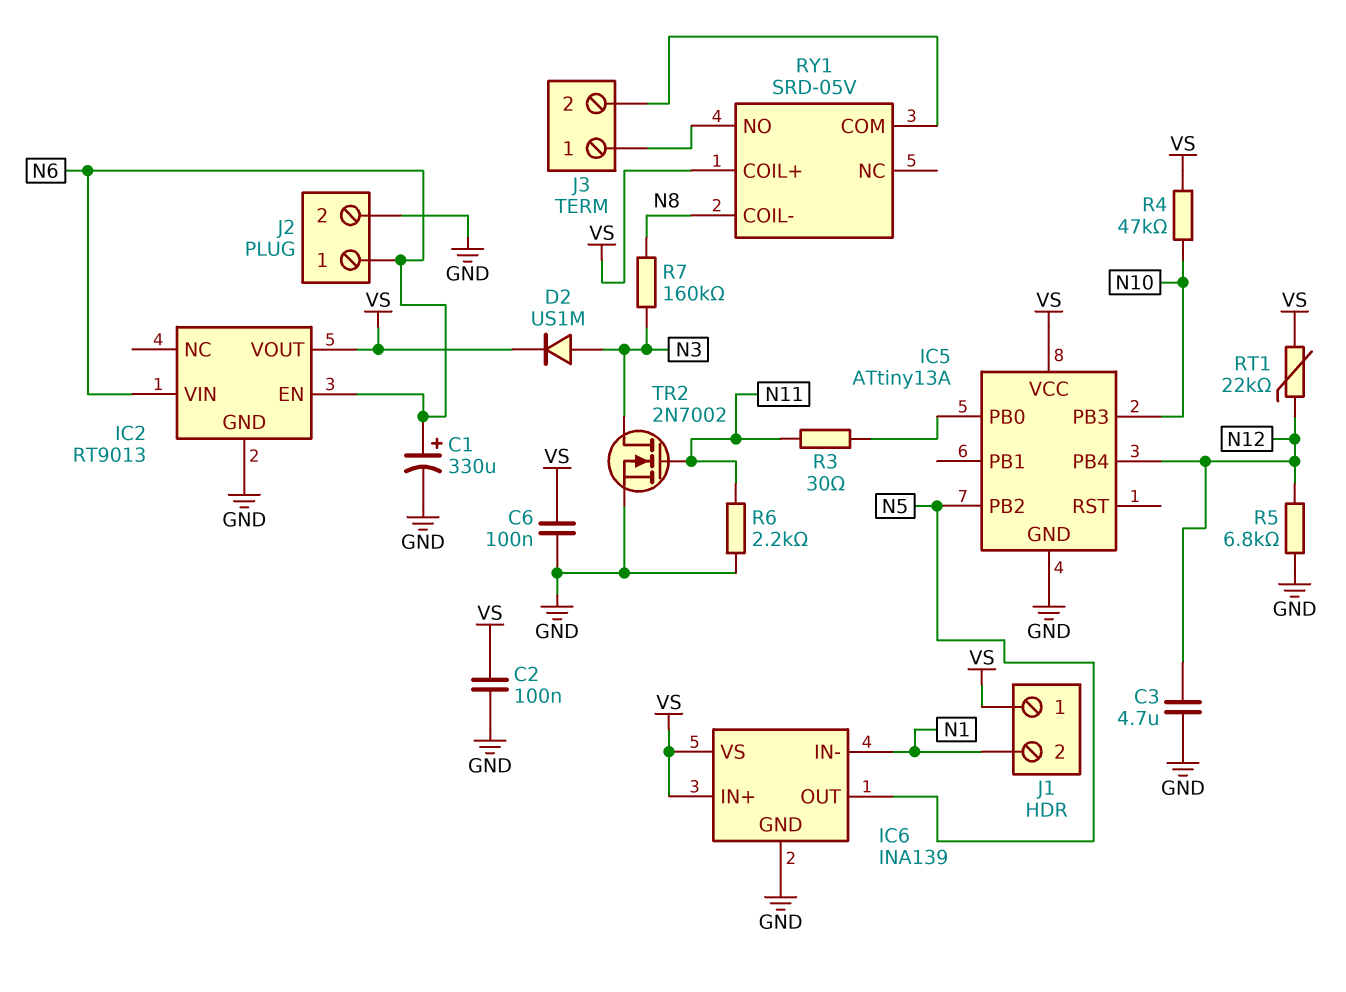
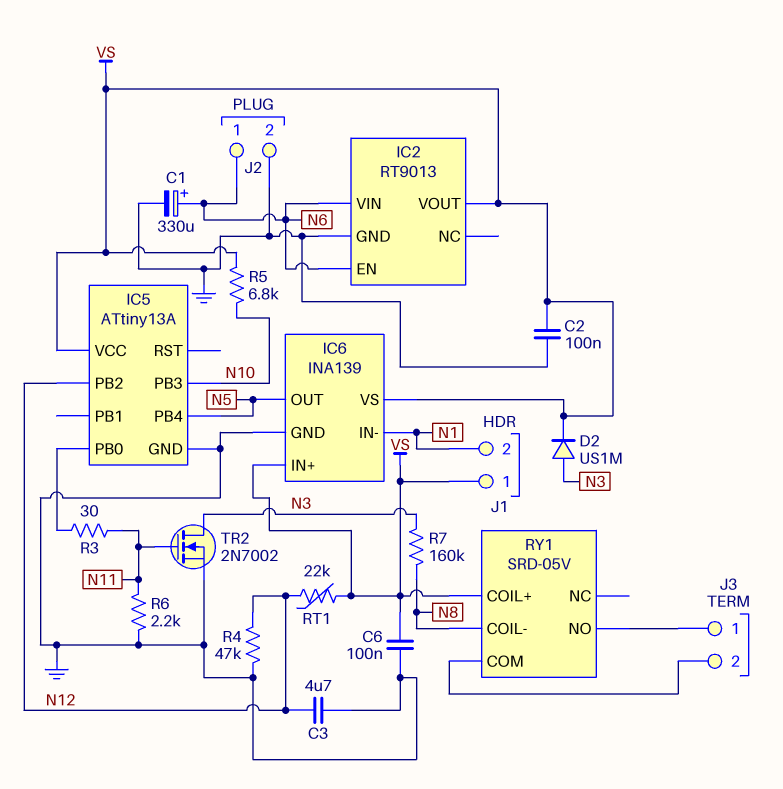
IC5 pin PB2: N5 -> N12
IC5 pin PB4: N12 -> N5
R4: 47k (N10, VS) -> 47k (GND, N12)
R5: 6.8k (GND, N12) -> 6.8k (N10, VS)

